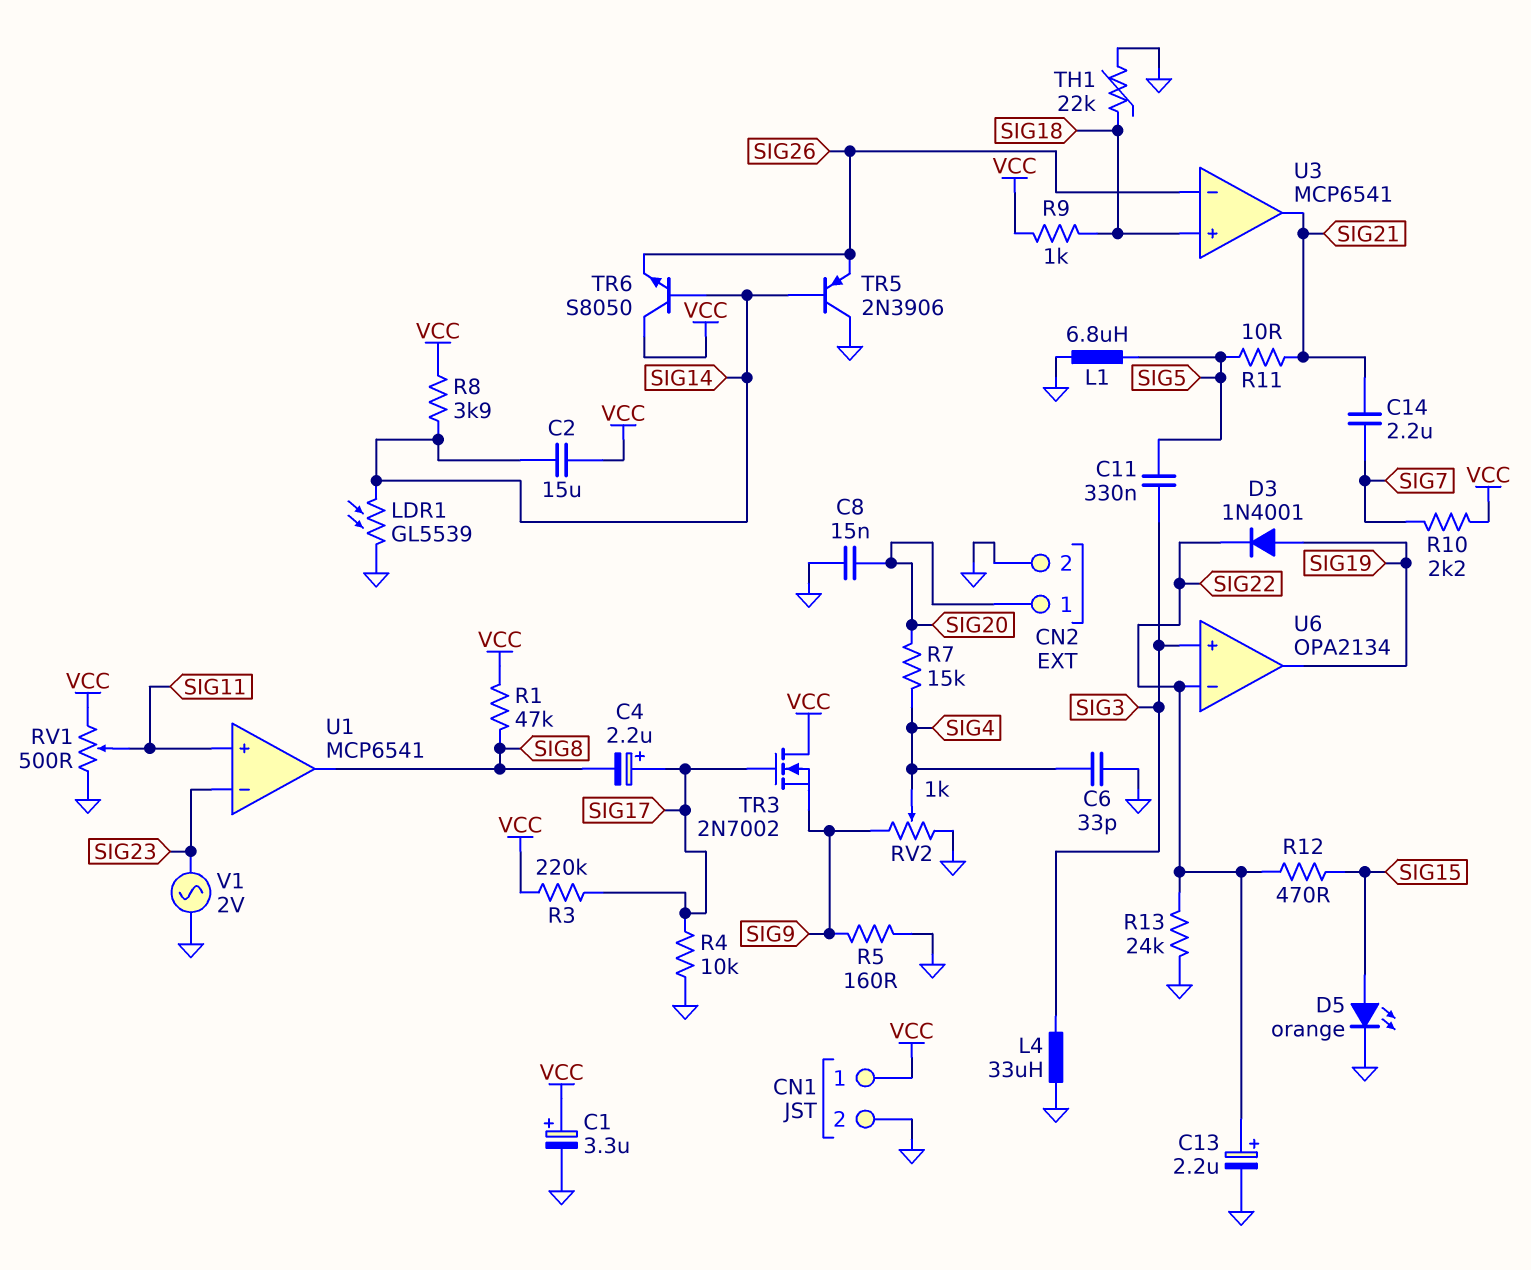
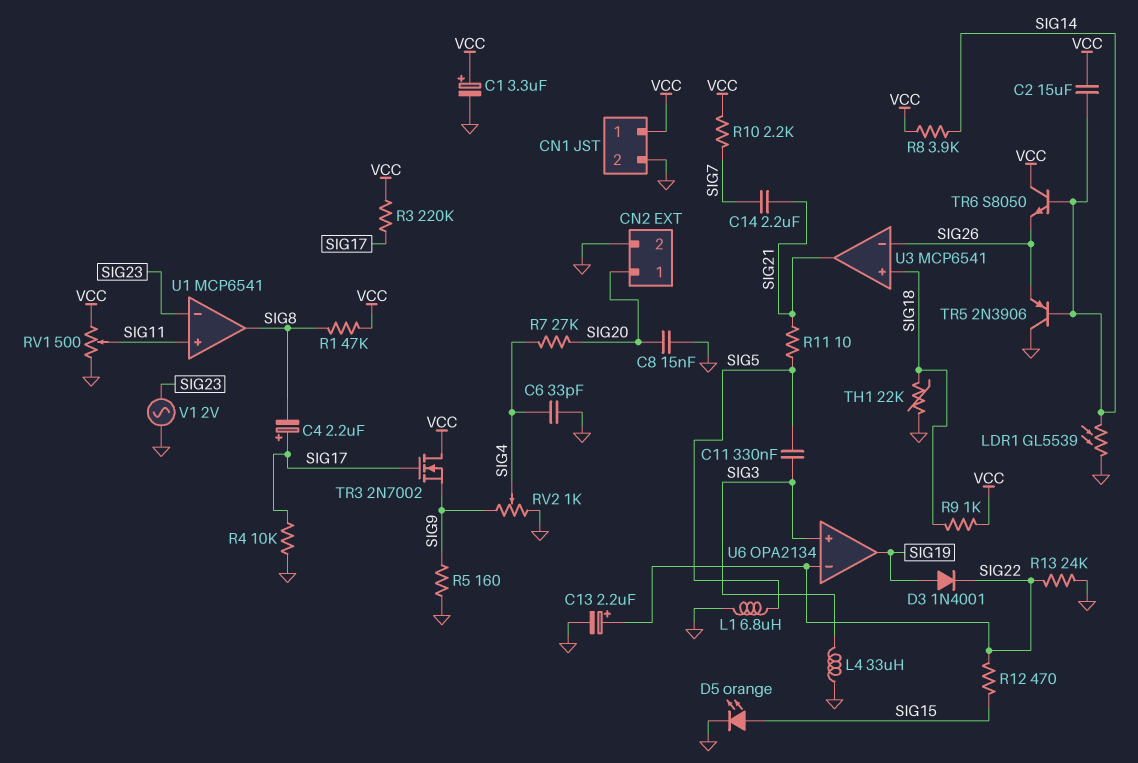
R7: 15k (SIG4, SIG20) -> 27k (SIG4, SIG20)

